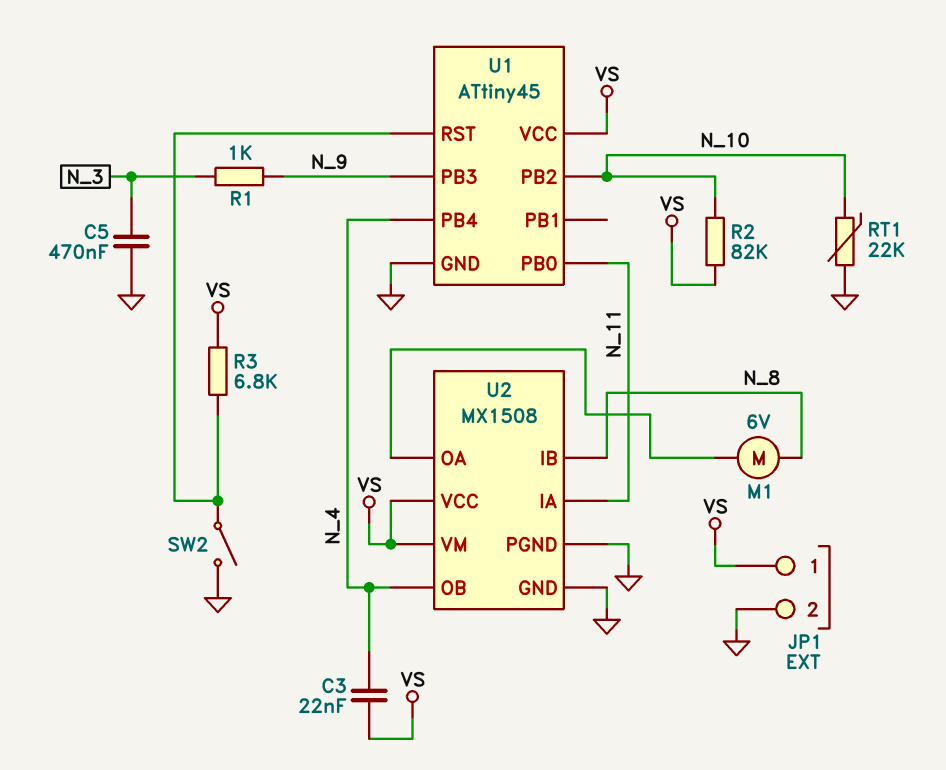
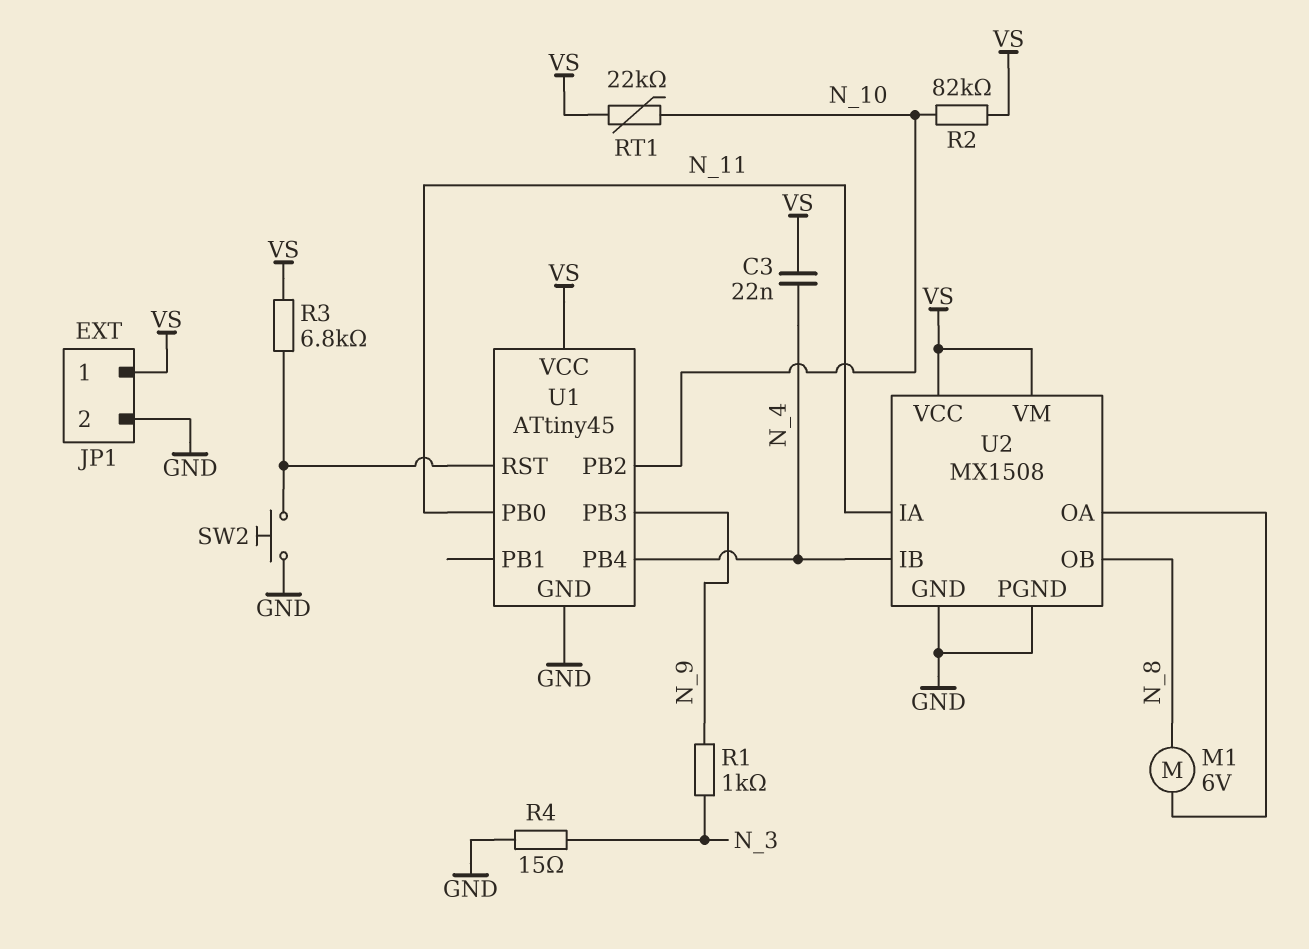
C5: 470nF (GND, N_3) -> none
R4: none -> 15 (GND, N_3)
RT1: 22k (GND, N_10) -> 22k (N_10, VS)
SW2: switch (GND, U1/RST) -> button (GND, U1/RST)
U2 pin IB: N_8 -> N_4
U2 pin OB: N_4 -> N_8

